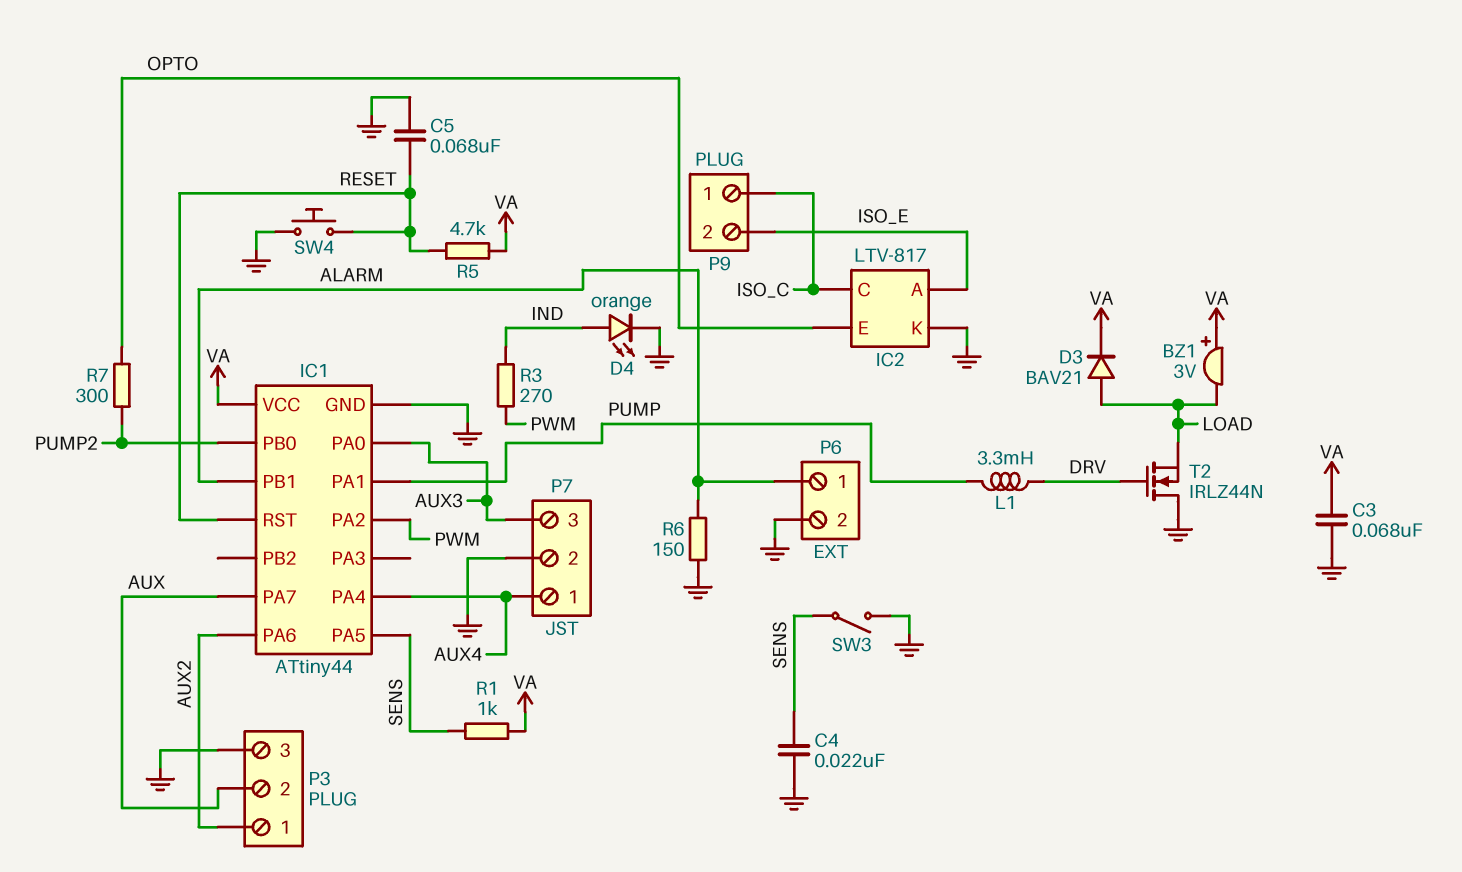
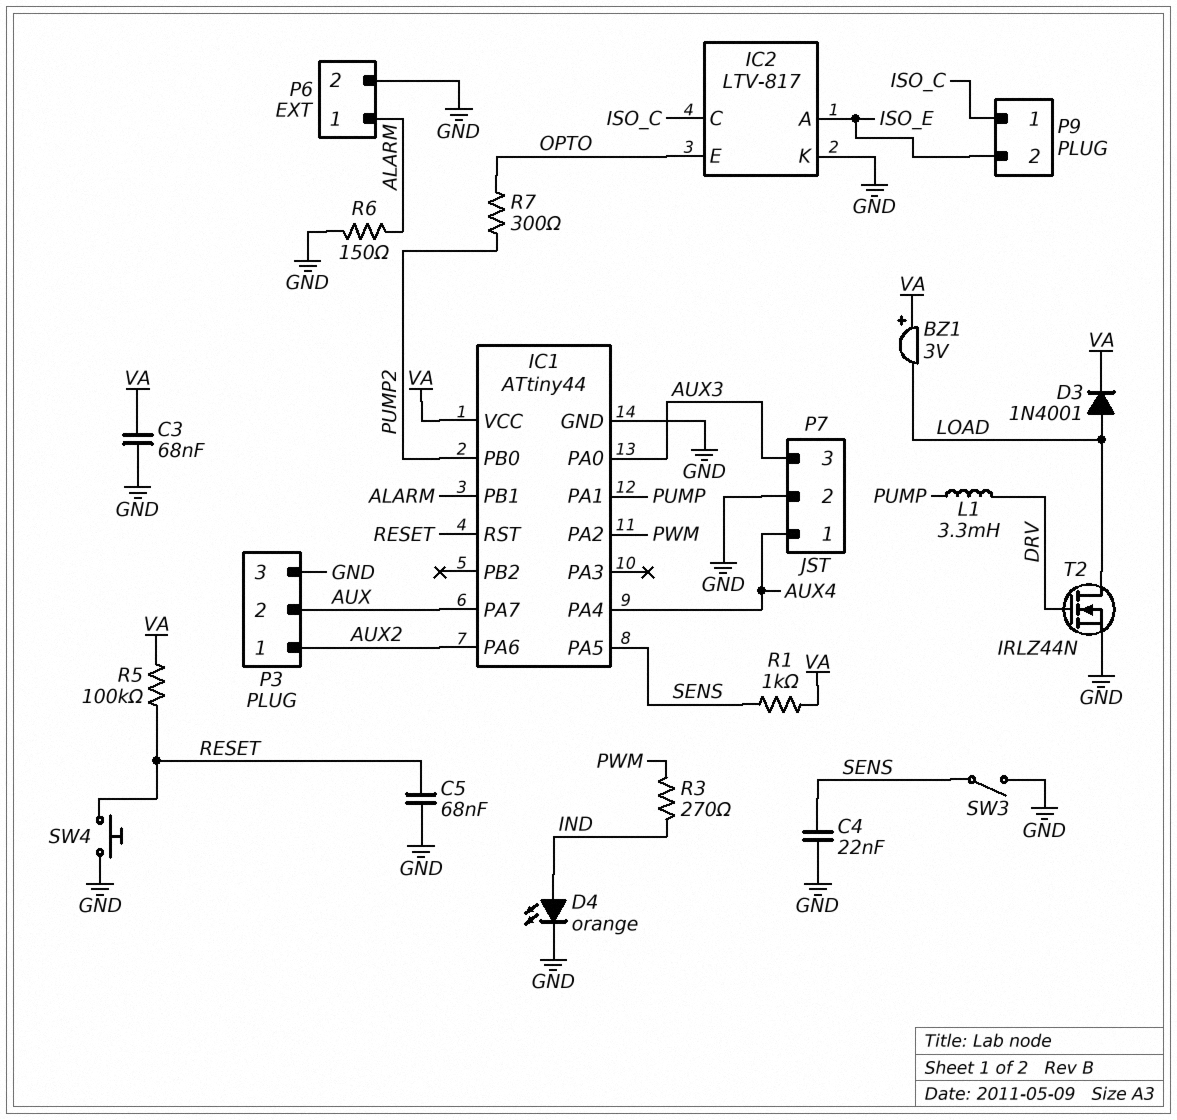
D3: diode BAV21 (A LOAD, K VA) -> diode 1N4001 (A LOAD, K VA)
R5: 4.7k (RESET, VA) -> 100k (RESET, VA)
T2: NMOS IRLZ44N (G DRV, D GND, S LOAD) -> NMOS IRLZ44N (G DRV, D LOAD, S GND)

